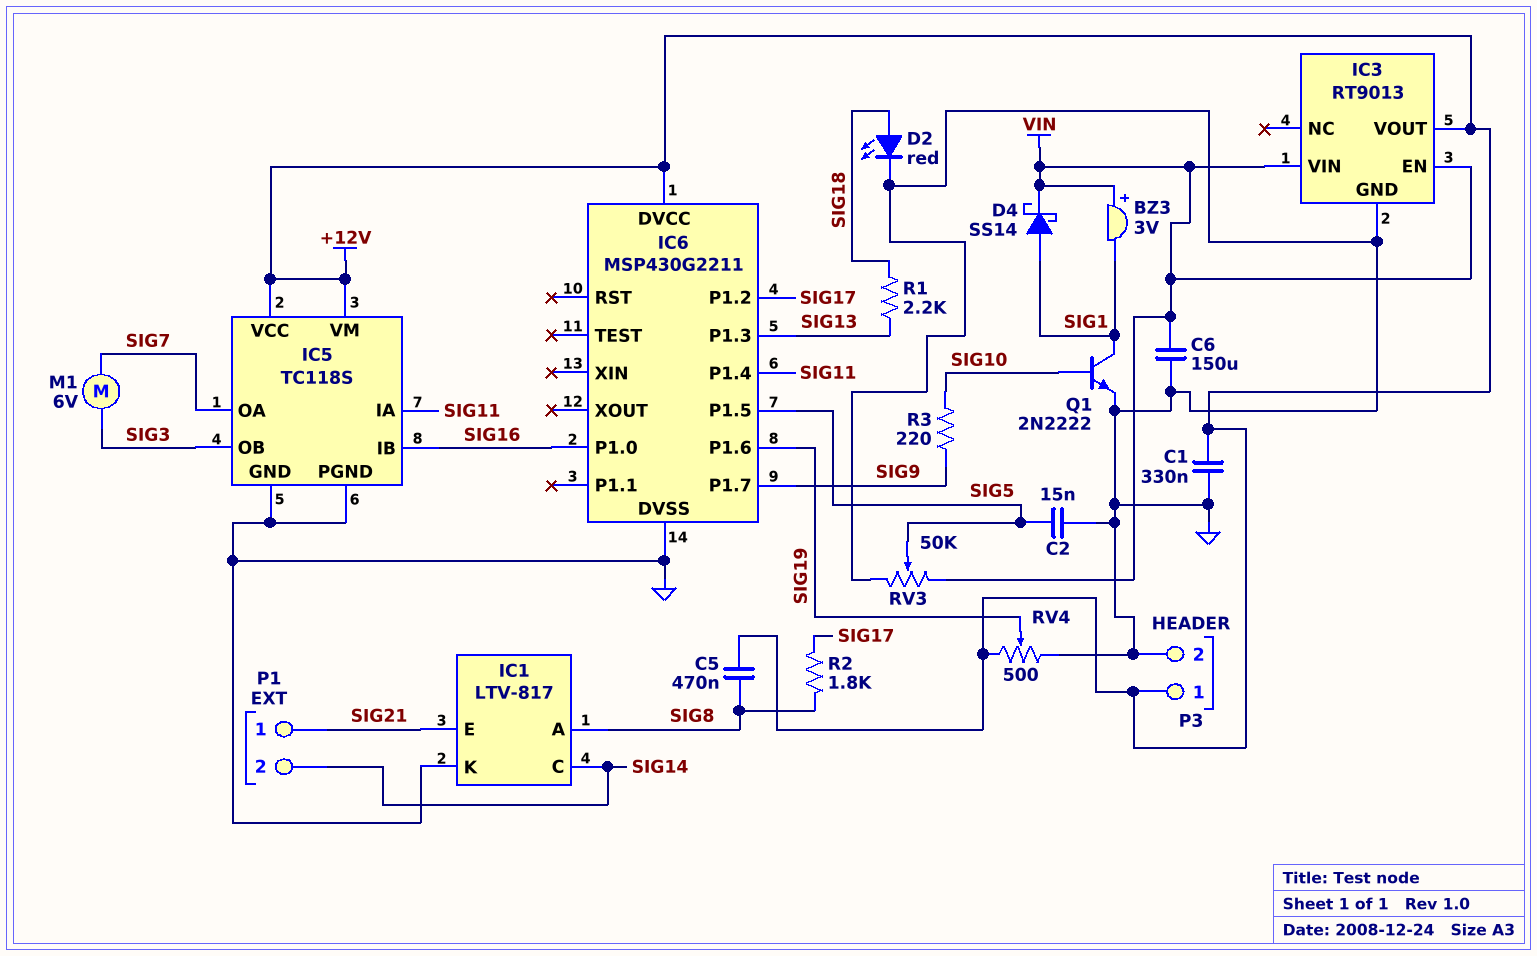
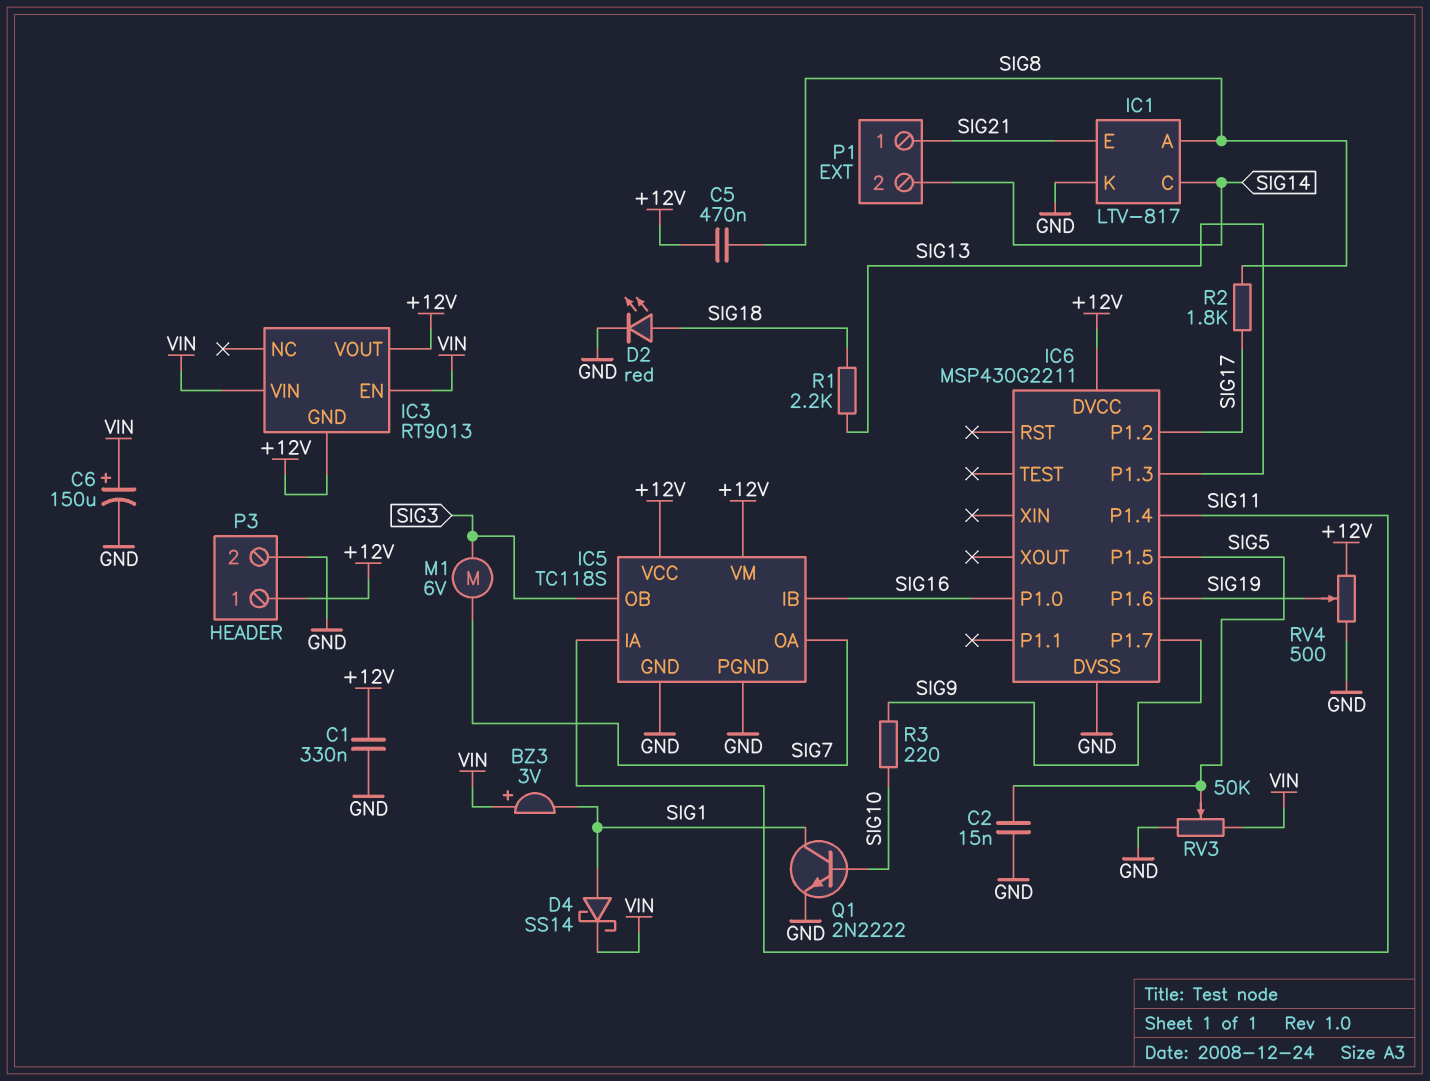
C6: 150uF (GND, VIN) -> 150uF (plus VIN, minus GND)
IC3 pin GND: GND -> +12V

